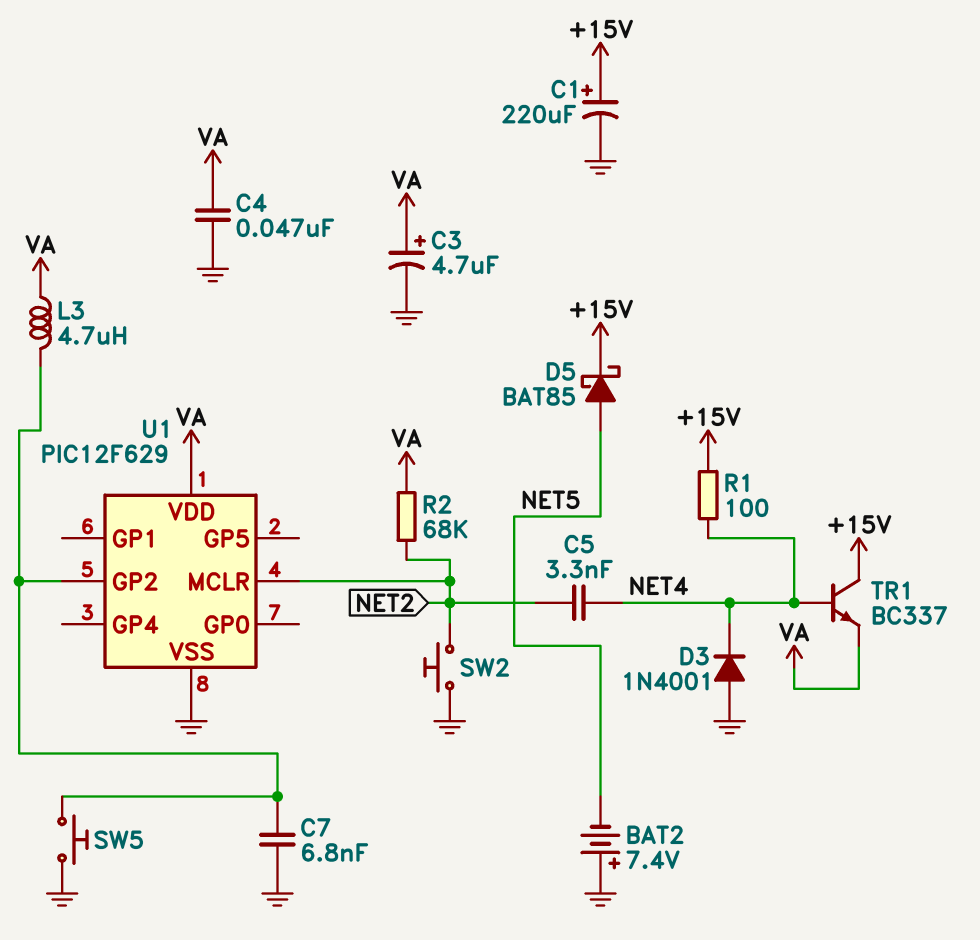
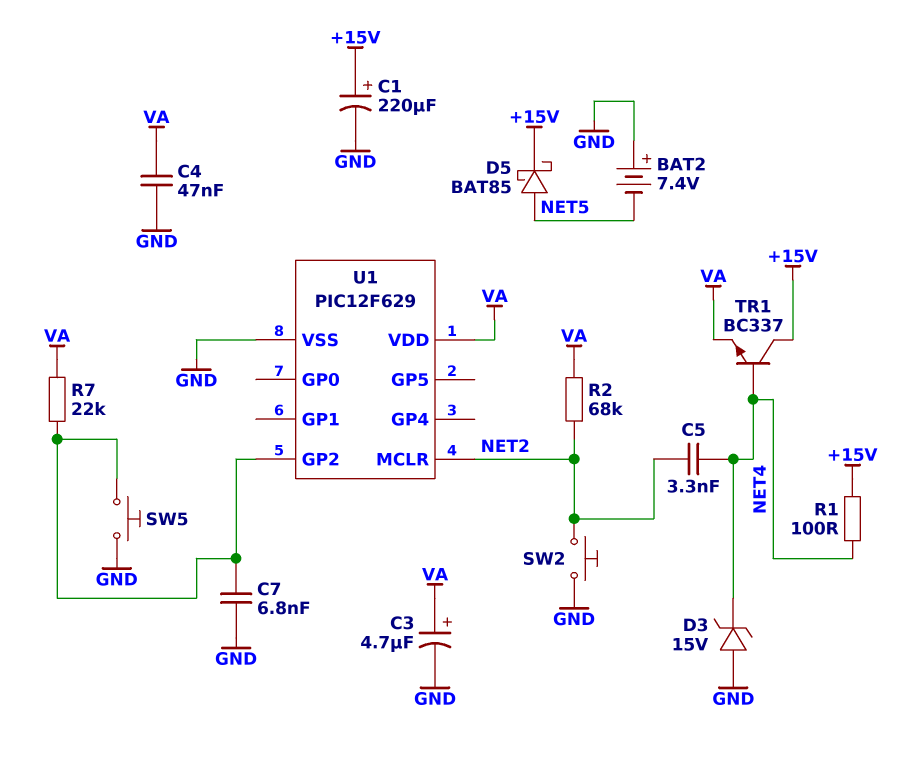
D3: diode 1N4001 (A GND, K NET4) -> zener 15V (A GND, K NET4)
L3: 4.7uH (U1/GP2, VA) -> none
R7: none -> 22k (U1/GP2, VA)

